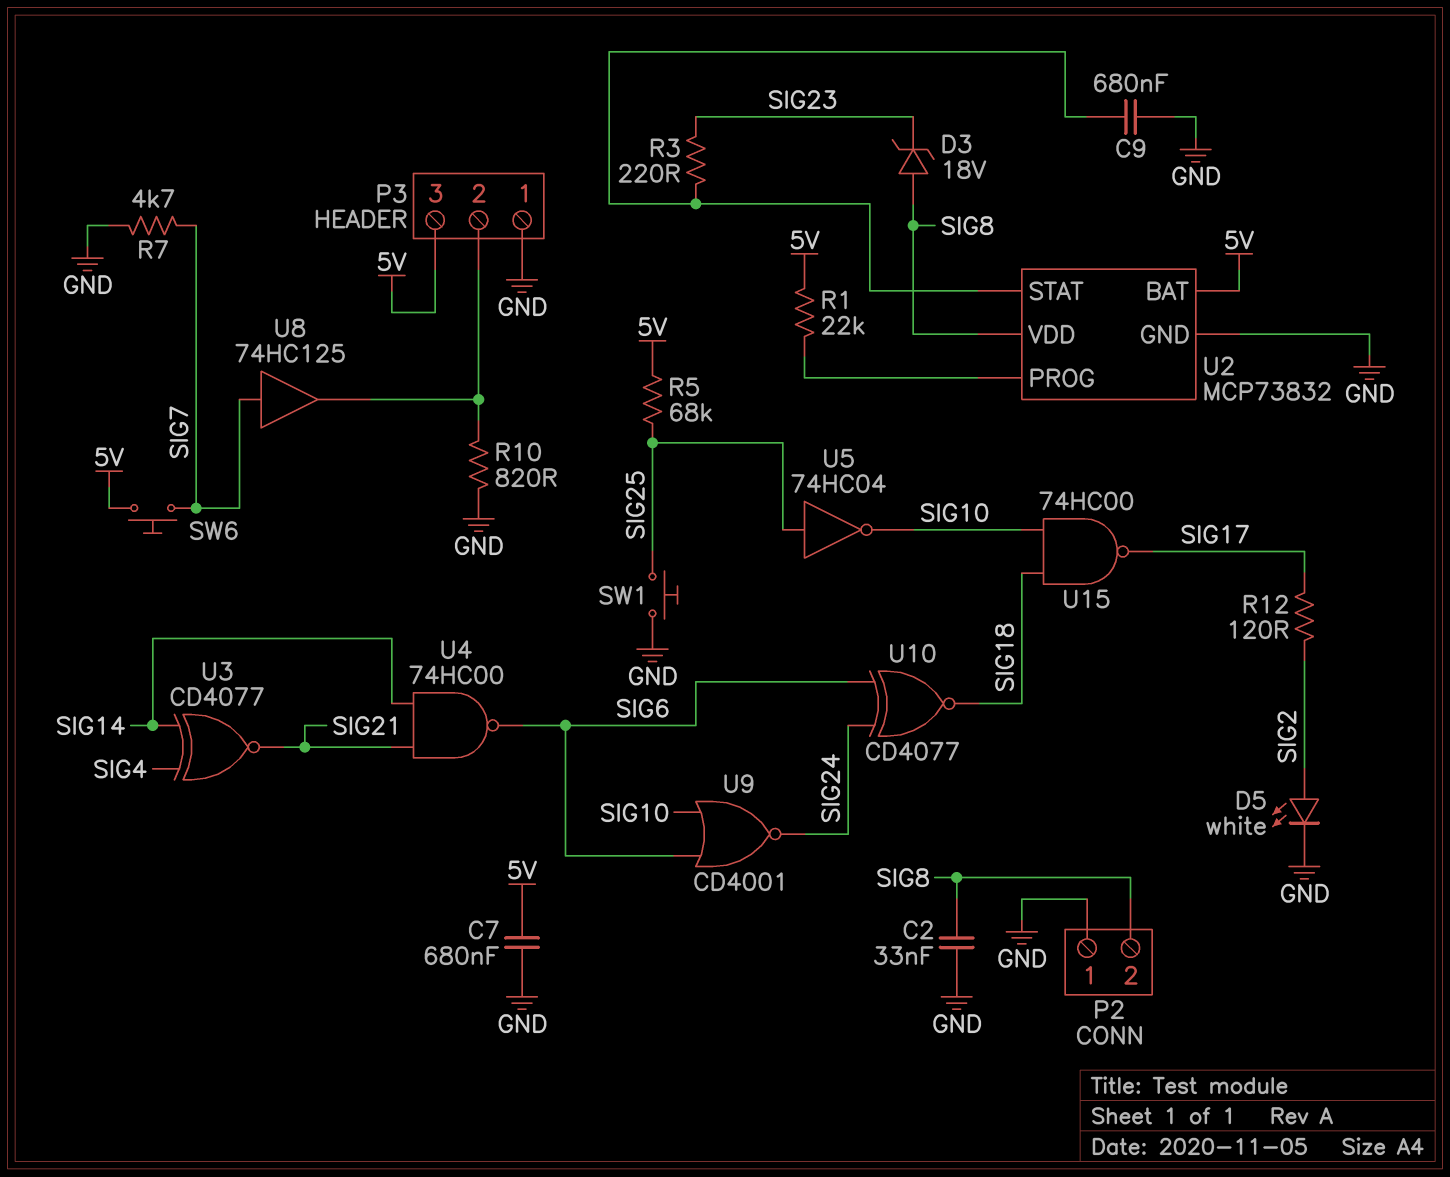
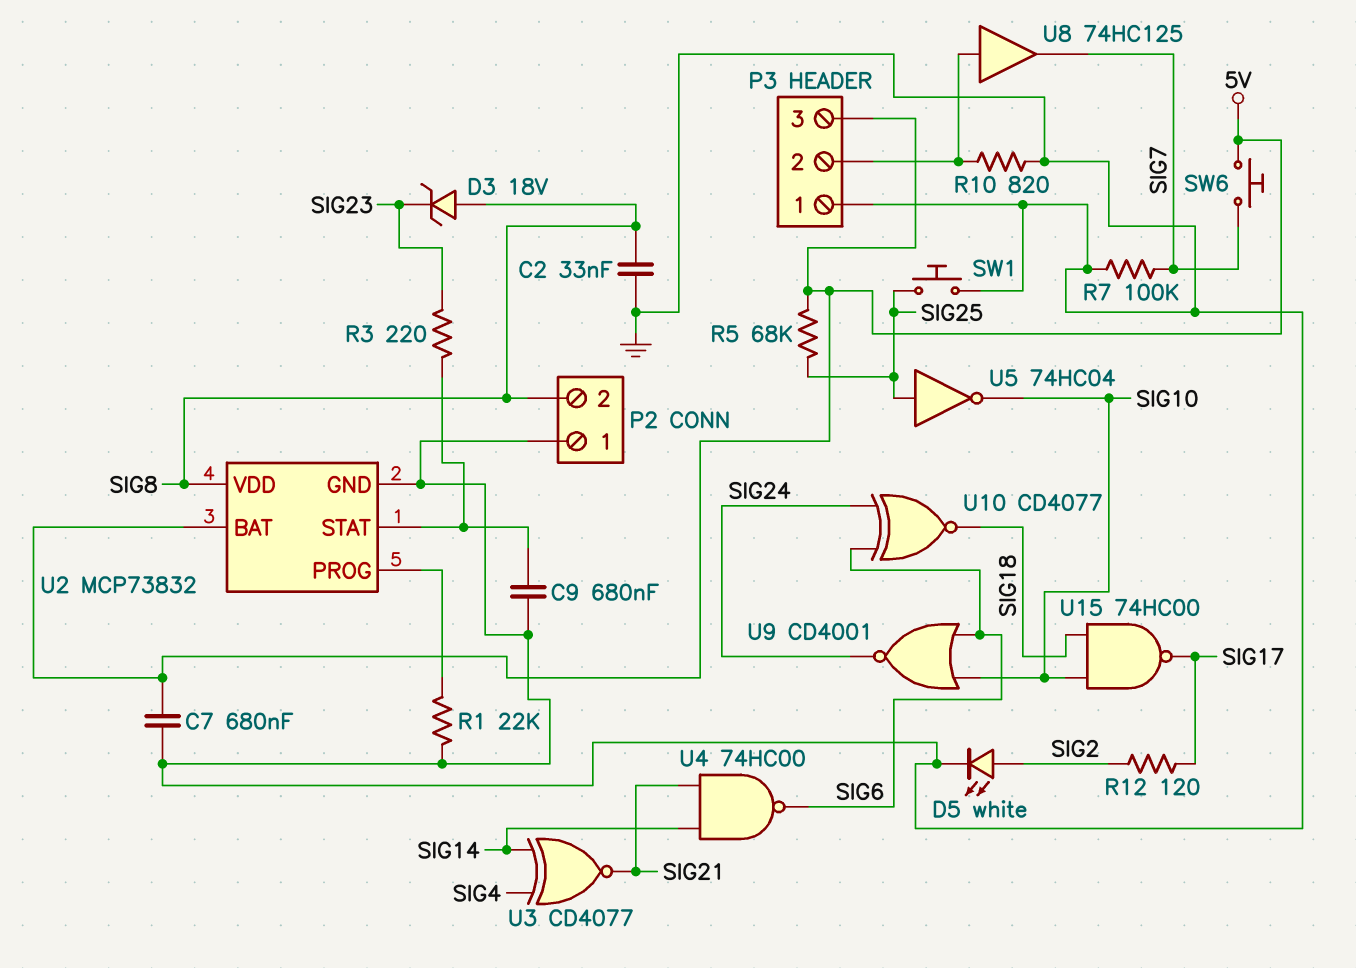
R1: 22k (5V, U2/PROG) -> 22k (GND, U2/PROG)
R7: 4.7k (GND, SIG7) -> 100k (GND, SIG7)
U8: buffer 74HC125 (in SIG7, out P3/2) -> buffer 74HC125 (in P3/2, out SIG7)

